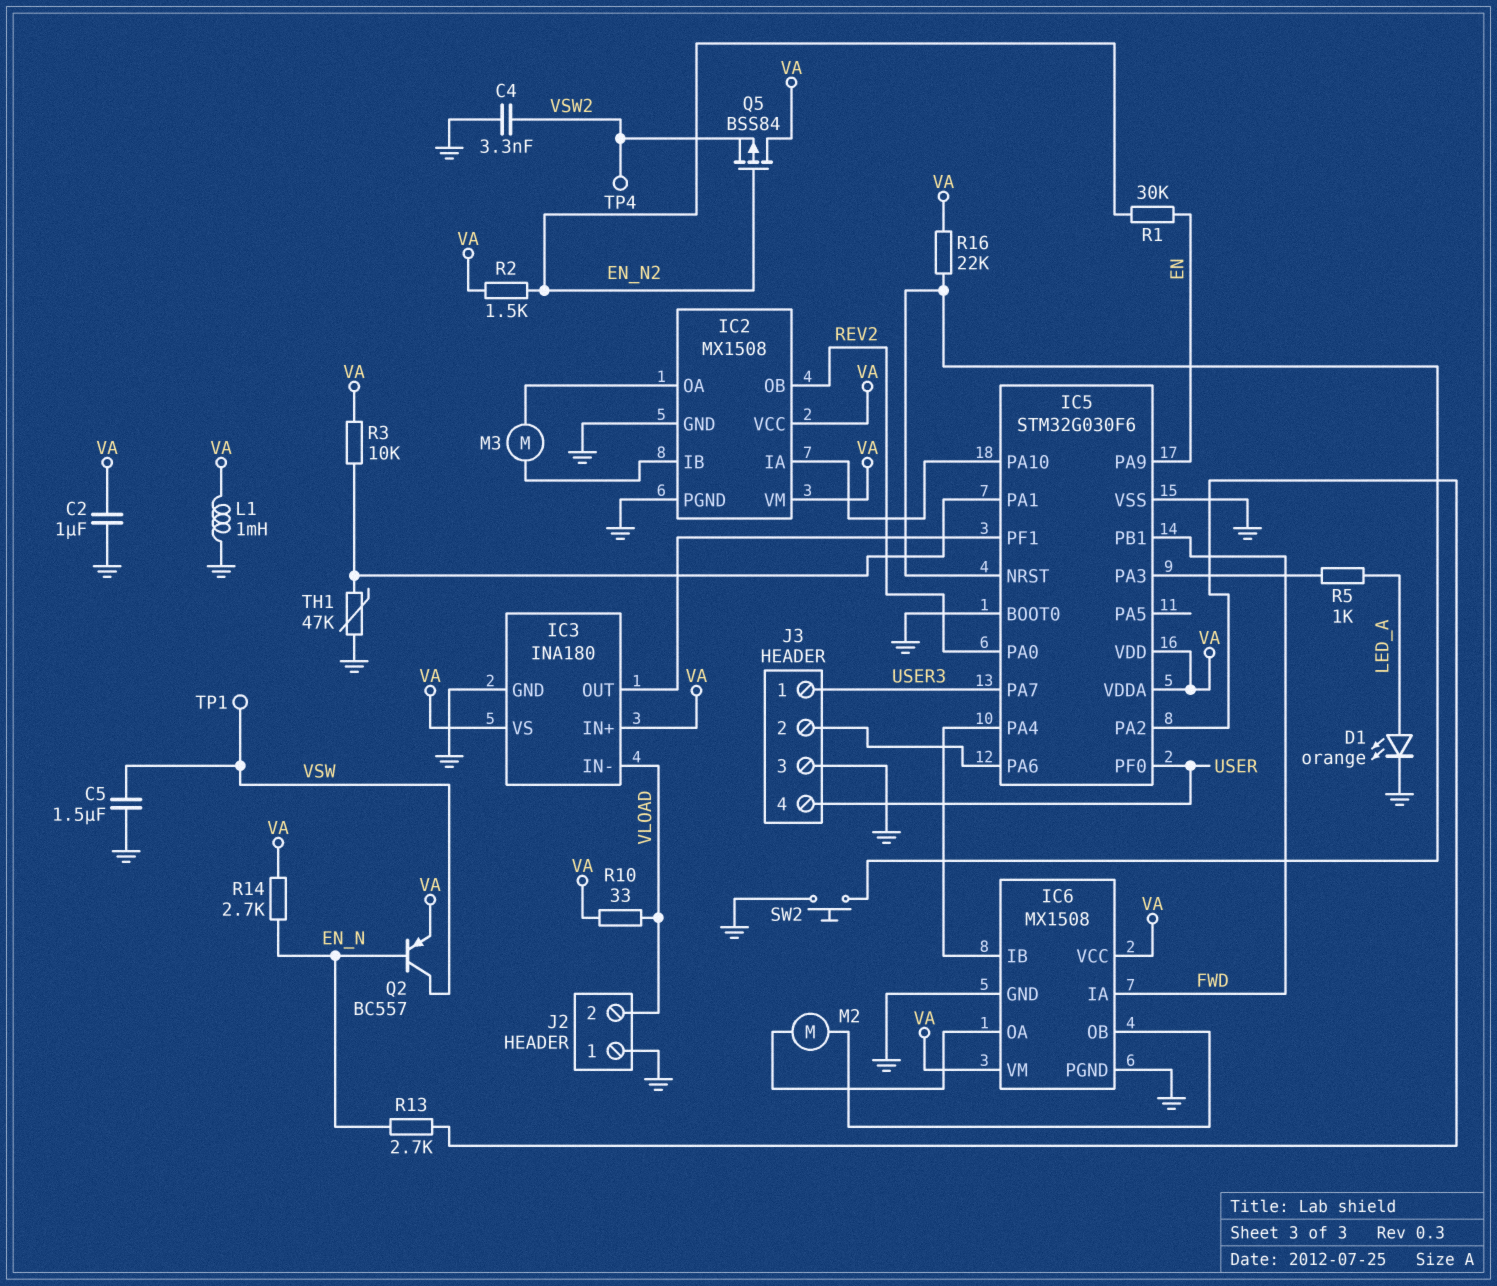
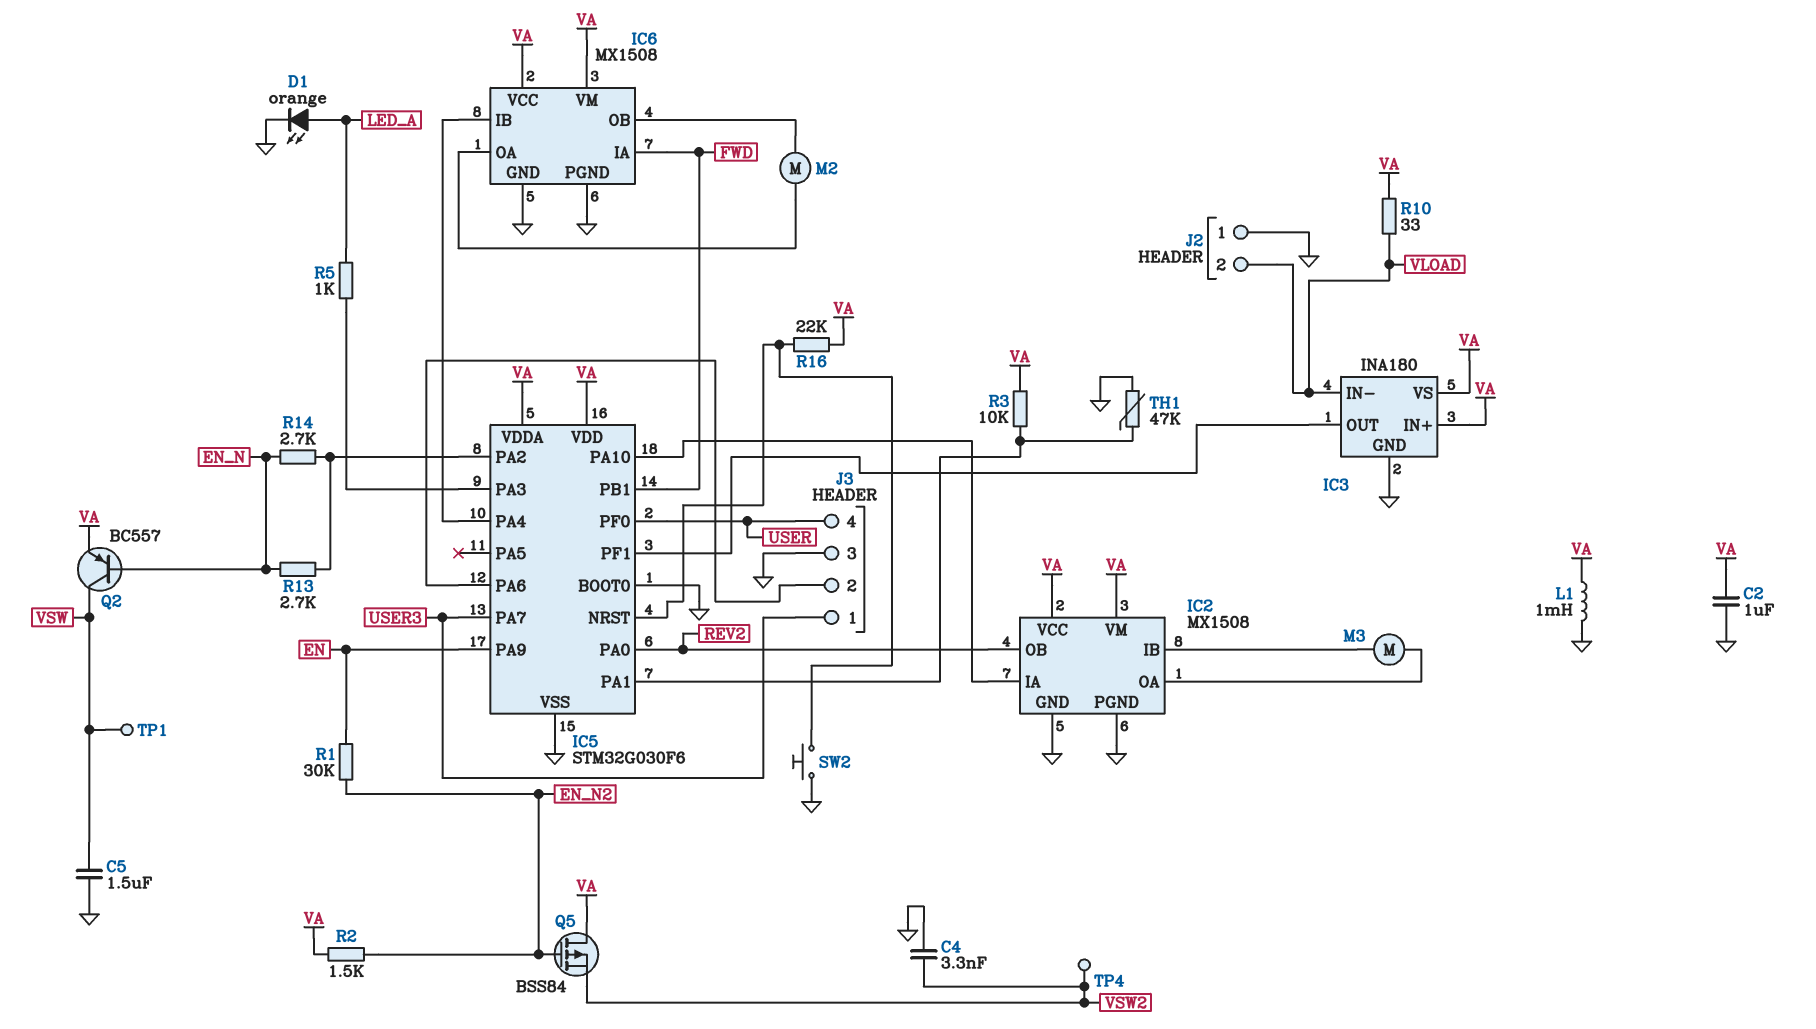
R14: 2.7k (EN_N, VA) -> 2.7k (EN_N, IC5/PA2)

